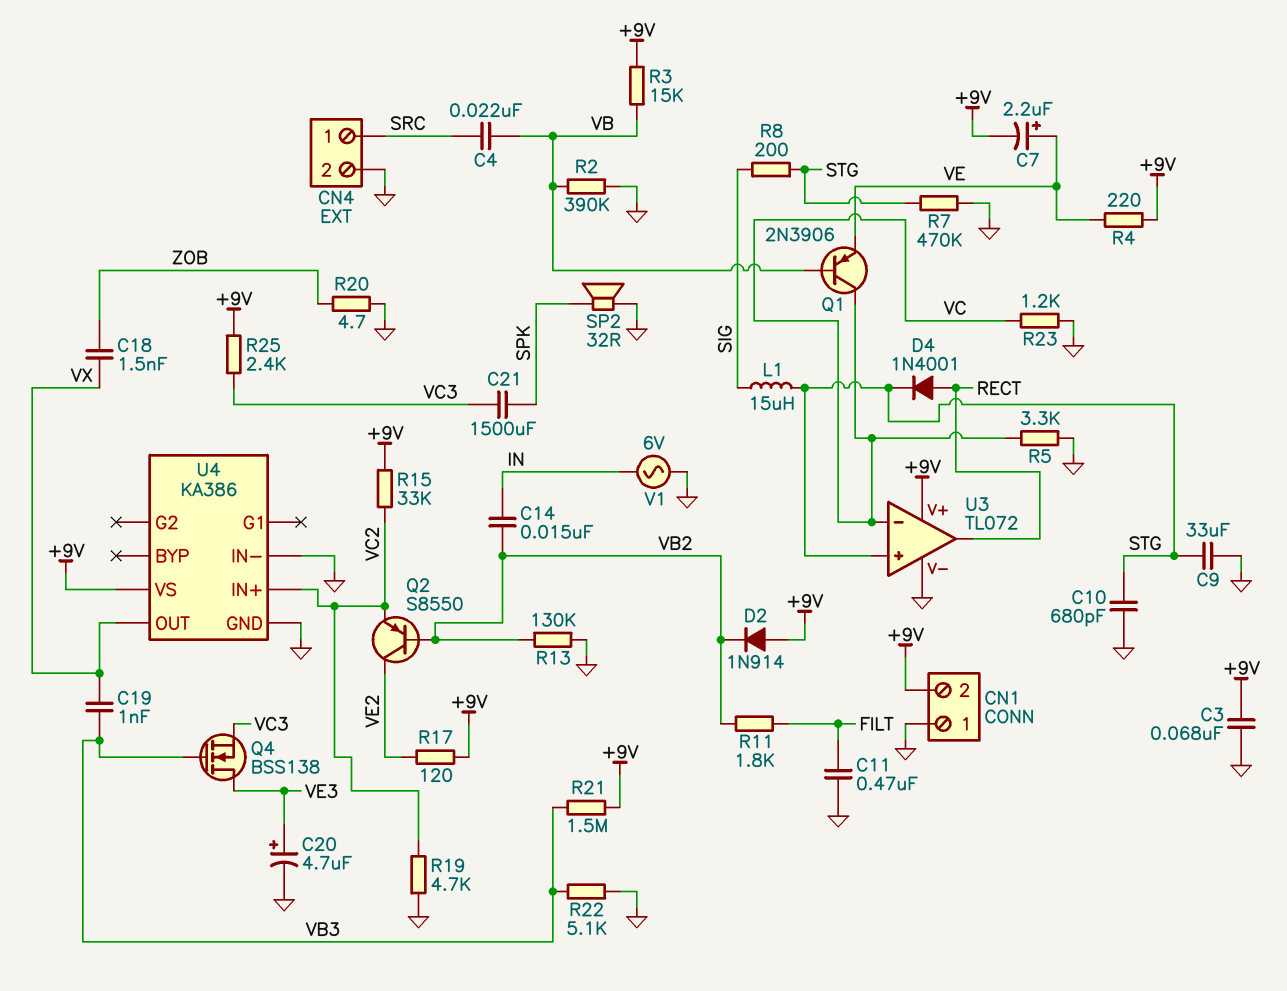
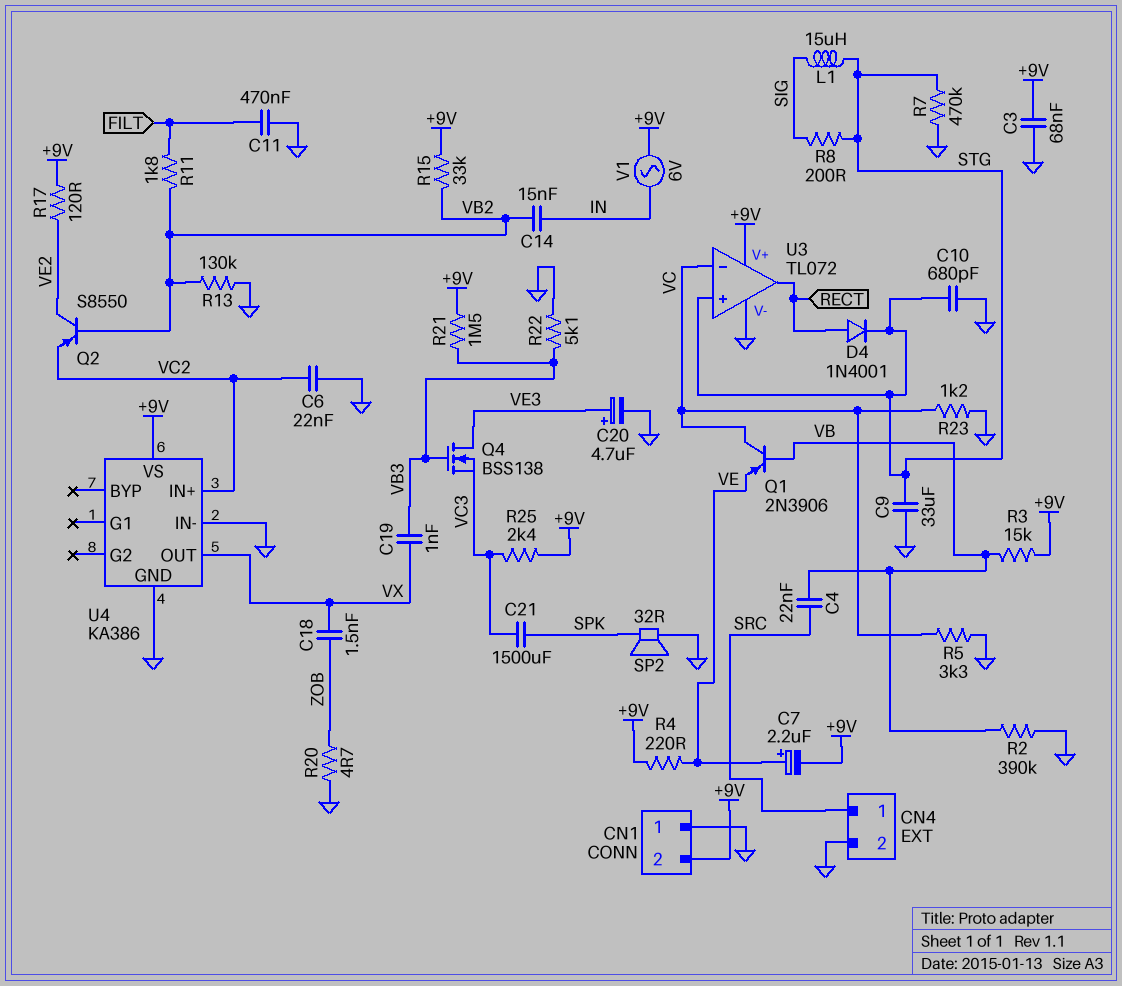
C6: none -> 22nF (GND, VC2)
D2: diode 1N914 (A +9V, K VB2) -> none
R15: 33k (+9V, VC2) -> 33k (+9V, VB2)
R19: 4.7k (GND, VC2) -> none
V1: AC 6V (GND, IN) -> AC 6V (+9V, IN)

